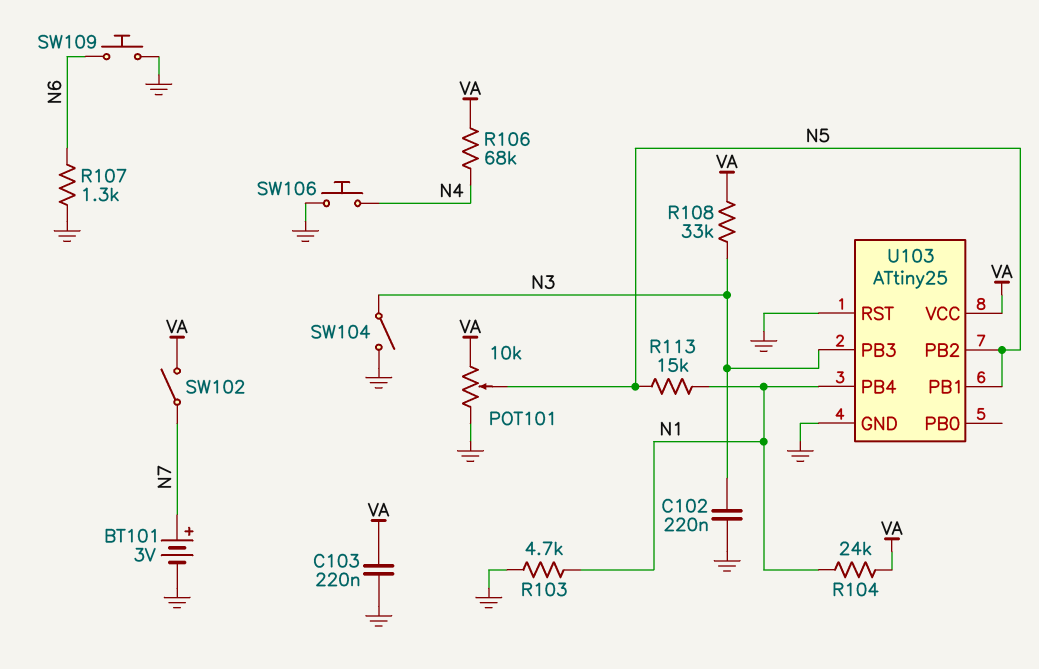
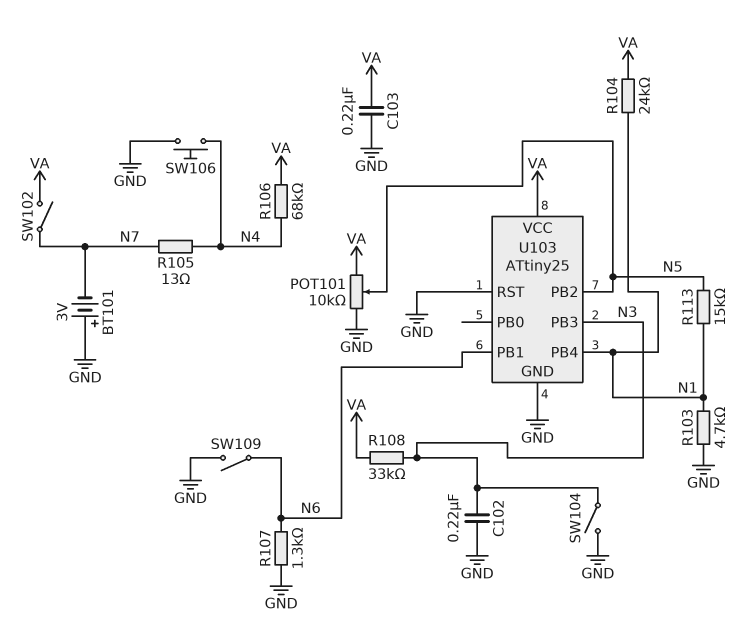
BT101: 3V (plus N7, minus GND) -> 3V (plus GND, minus N7)
R105: none -> 13 (N4, N7)
SW109: button (GND, N6) -> switch (GND, N6)
U103 pin PB1: N5 -> N6

